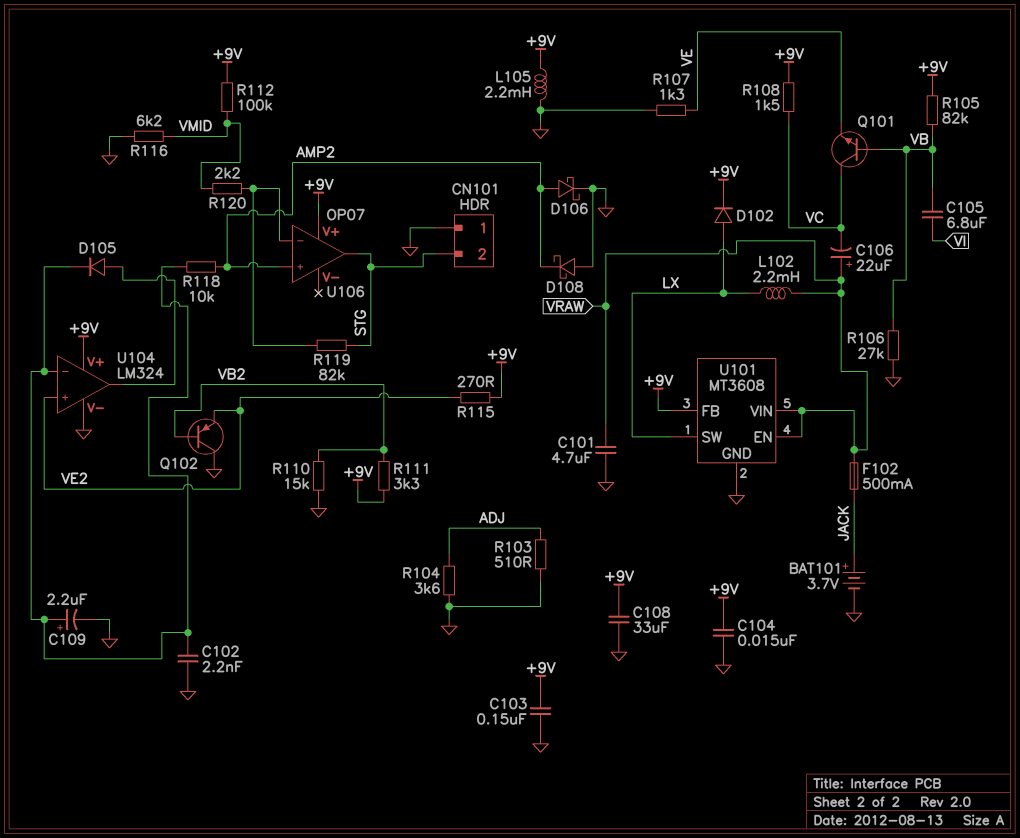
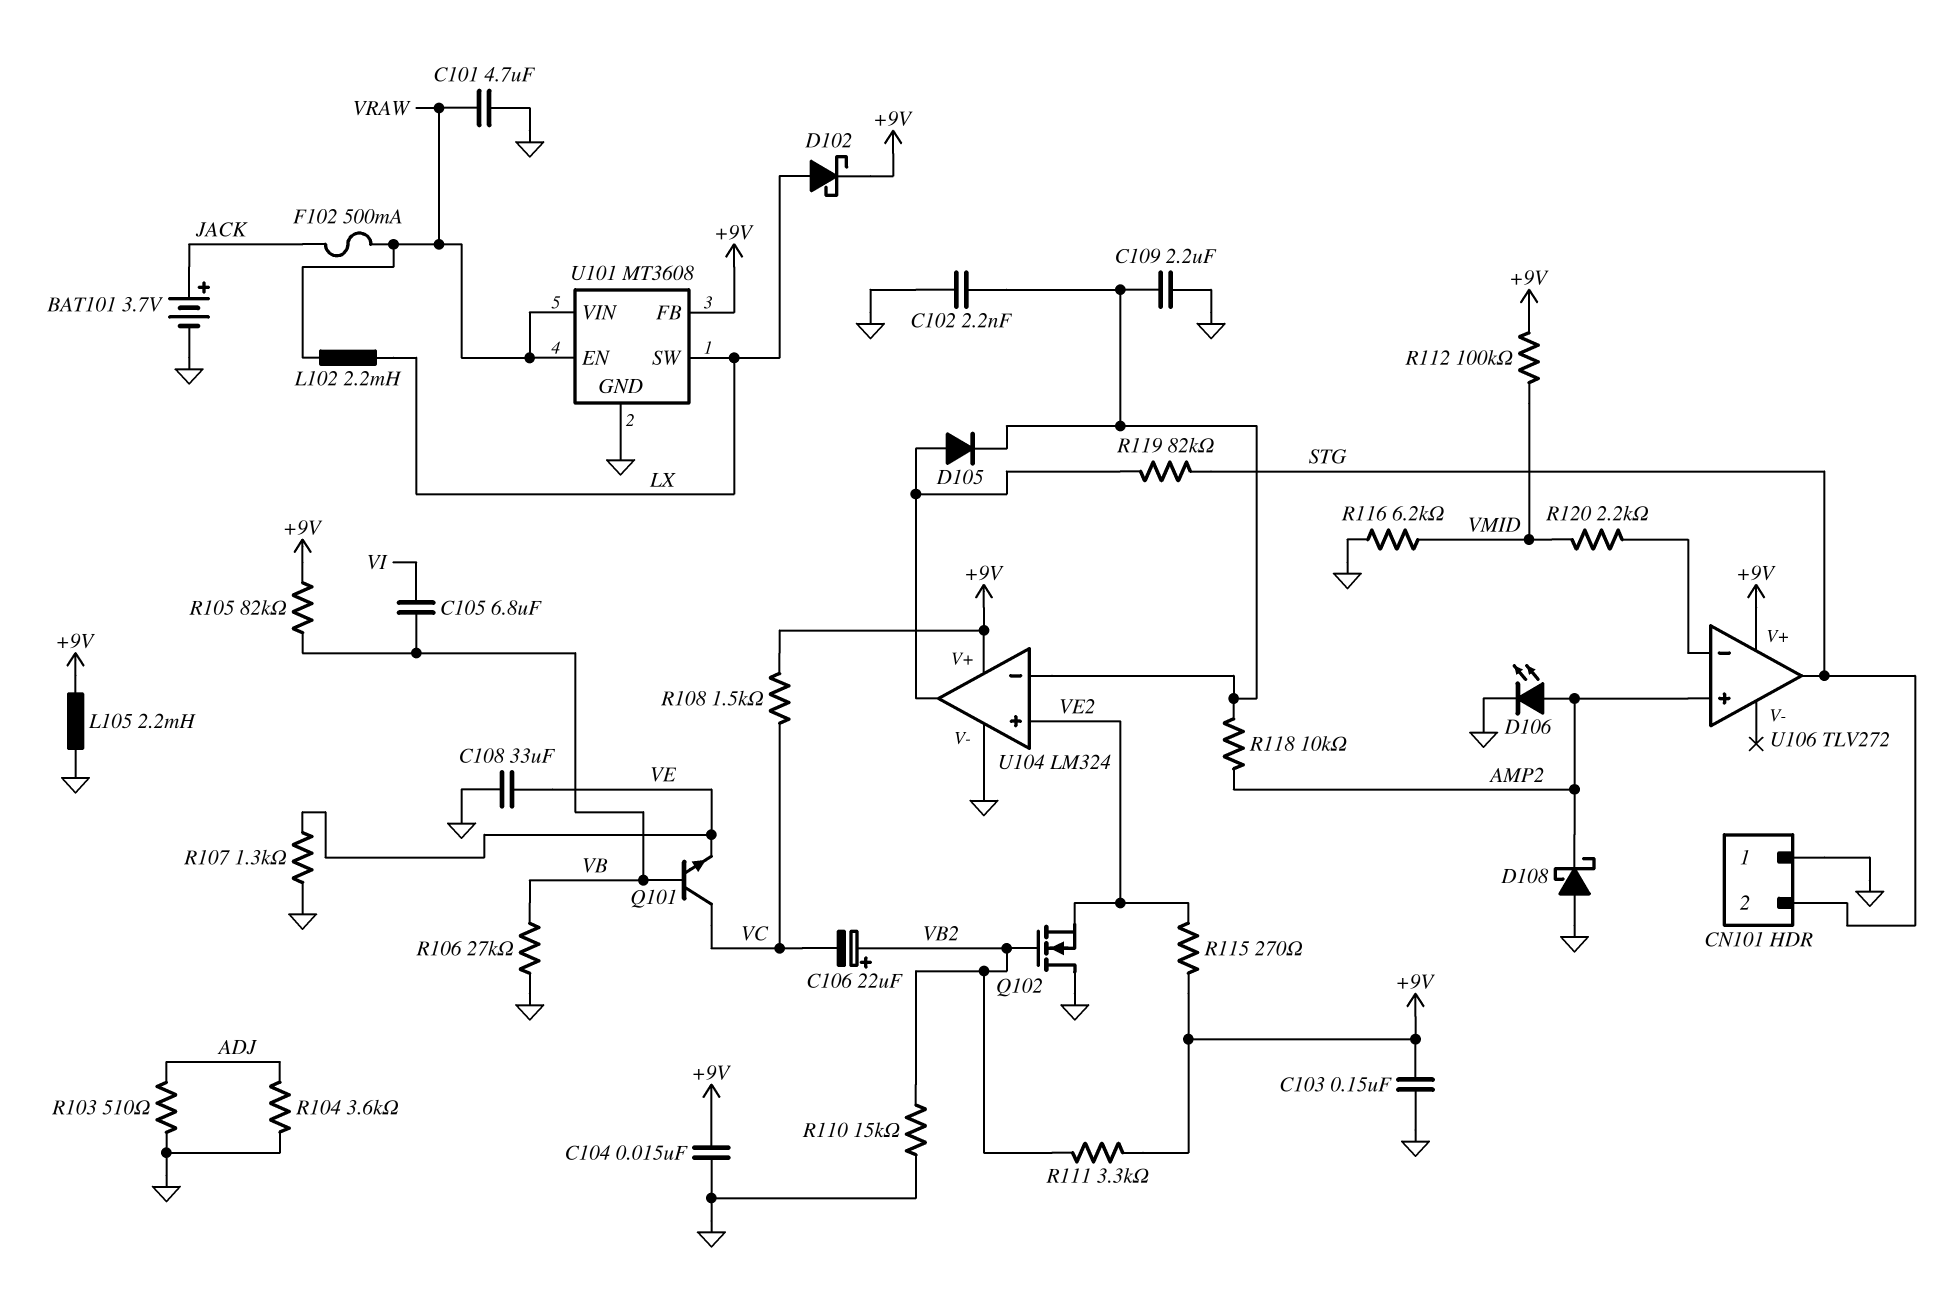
C106: 22uF (plus VRAW, minus VC) -> 22uF (plus VB2, minus VC)
C108: 33uF (+9V, GND) -> 33uF (GND, VE)
C109: 2.2uF (plus U104/in-, minus GND) -> 2.2uF (GND, U104/in-)
D102: diode (A LX, K +9V) -> schottky (A LX, K +9V)
D106: schottky (A AMP2, K GND) -> LED (A AMP2, K GND)
Q102: PNP (B VB2, C GND, E VE2) -> NMOS (G VB2, D GND, S VE2)
R119: 82k (STG, U106/in-) -> 82k (STG, U104/out)
U106: OP07 -> TLV272

